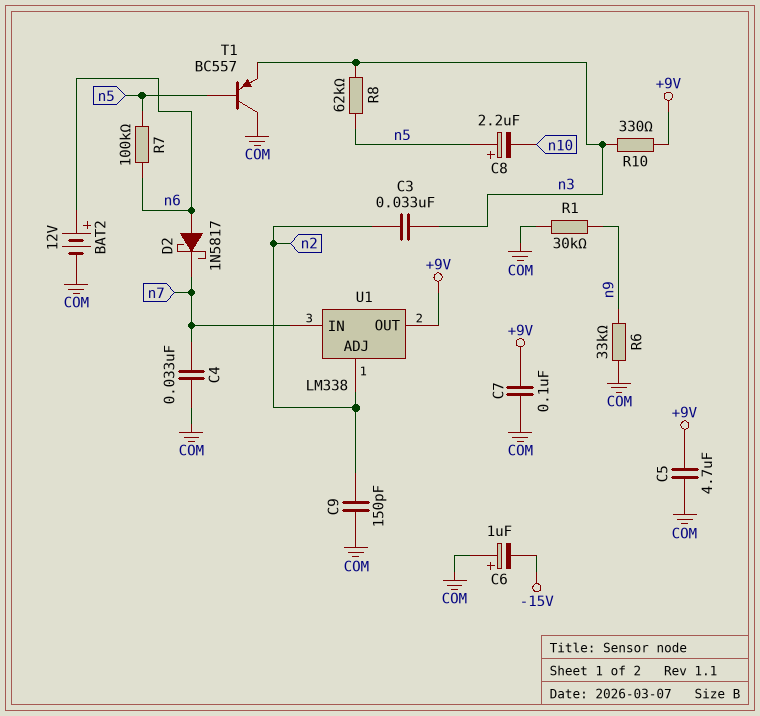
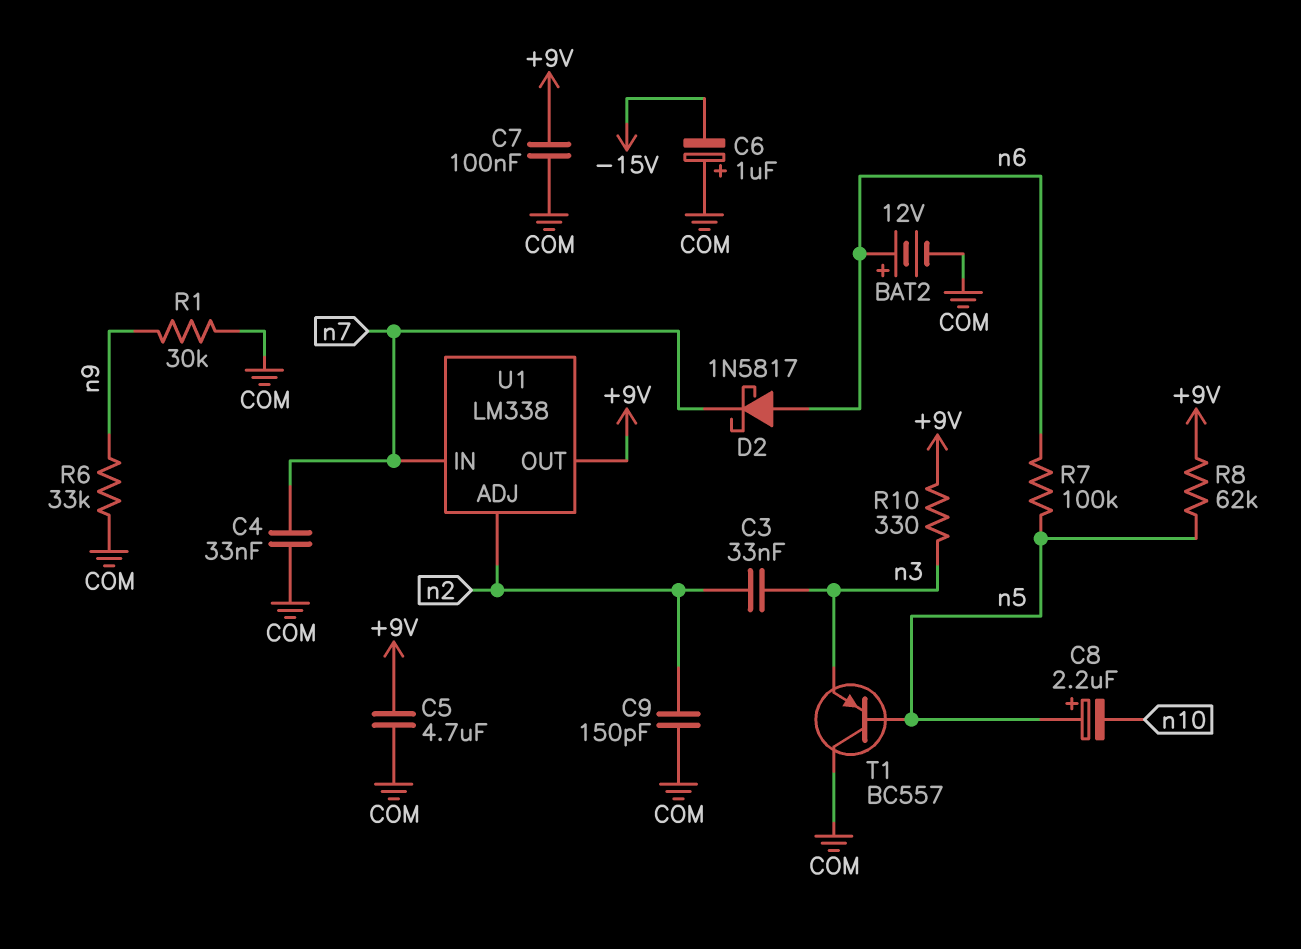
R8: 62k (n3, n5) -> 62k (+9V, n5)

